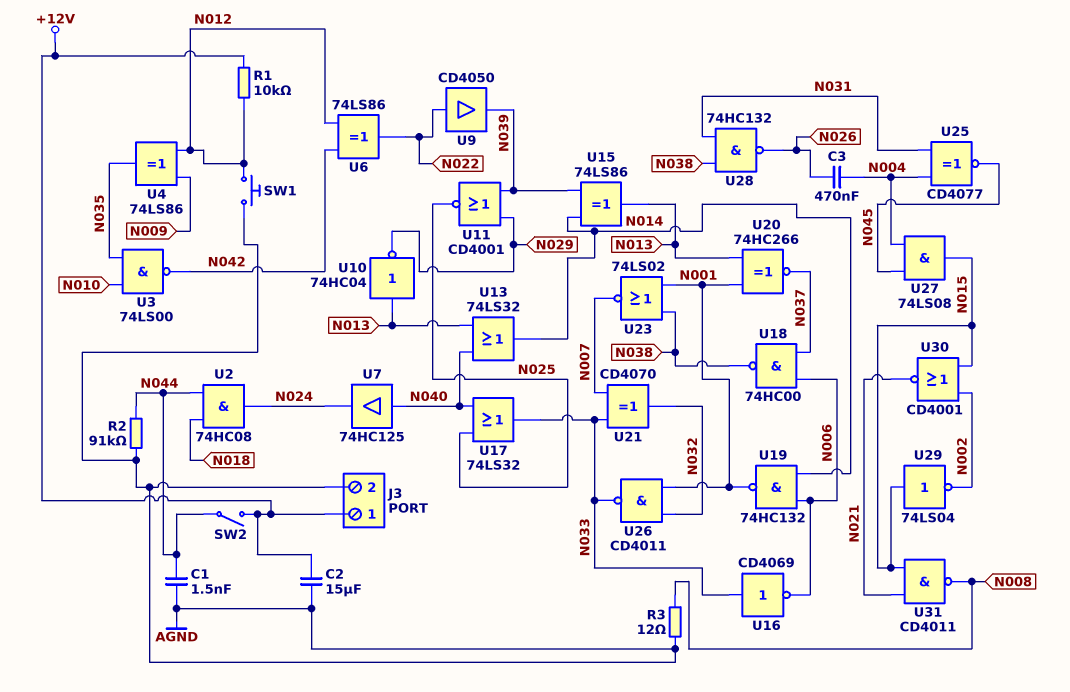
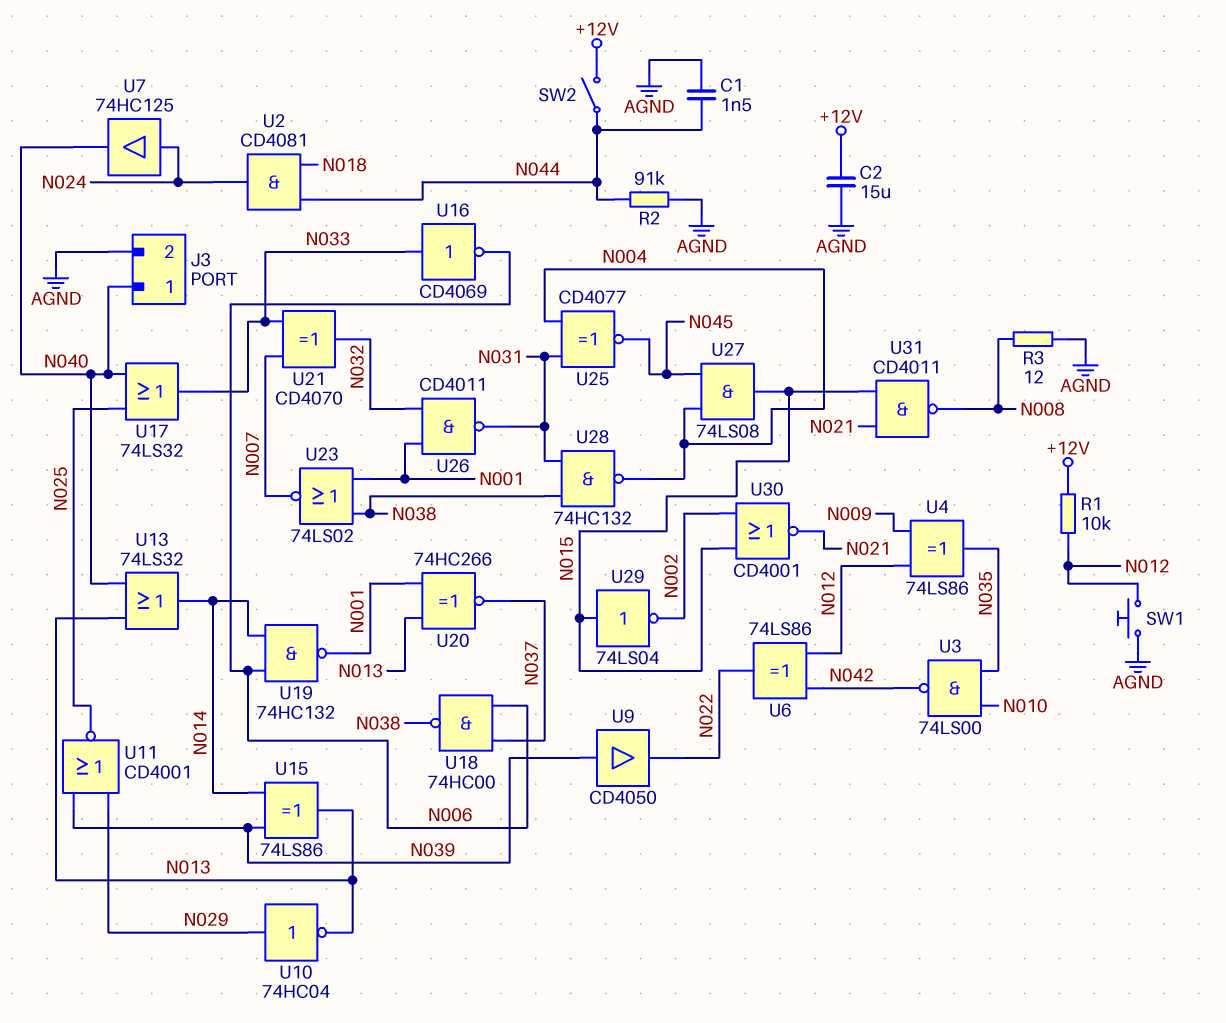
C3: 470nF (N004, N026) -> none
J3 pin 1: +12V -> N040
U2: AND 74HC08 (in N018, in N044, out N024) -> AND CD4081 (in N018, in N044, out N024)
U7: buffer 74HC125 (in N040, out N024) -> buffer 74HC125 (in N024, out N040)
U9: buffer CD4050 (in N022, out N039) -> buffer CD4050 (in N039, out N022)
U10: NOT 74HC04 (in N013, out N029) -> NOT 74HC04 (in N029, out N013)
U26: NAND CD4011 (in N001, in N032, out N033) -> NAND CD4011 (in N001, in N032, out N031)
U28: NAND 74HC132 (in N031, in N038, out N026) -> NAND 74HC132 (in N031, in N038, out N004)

